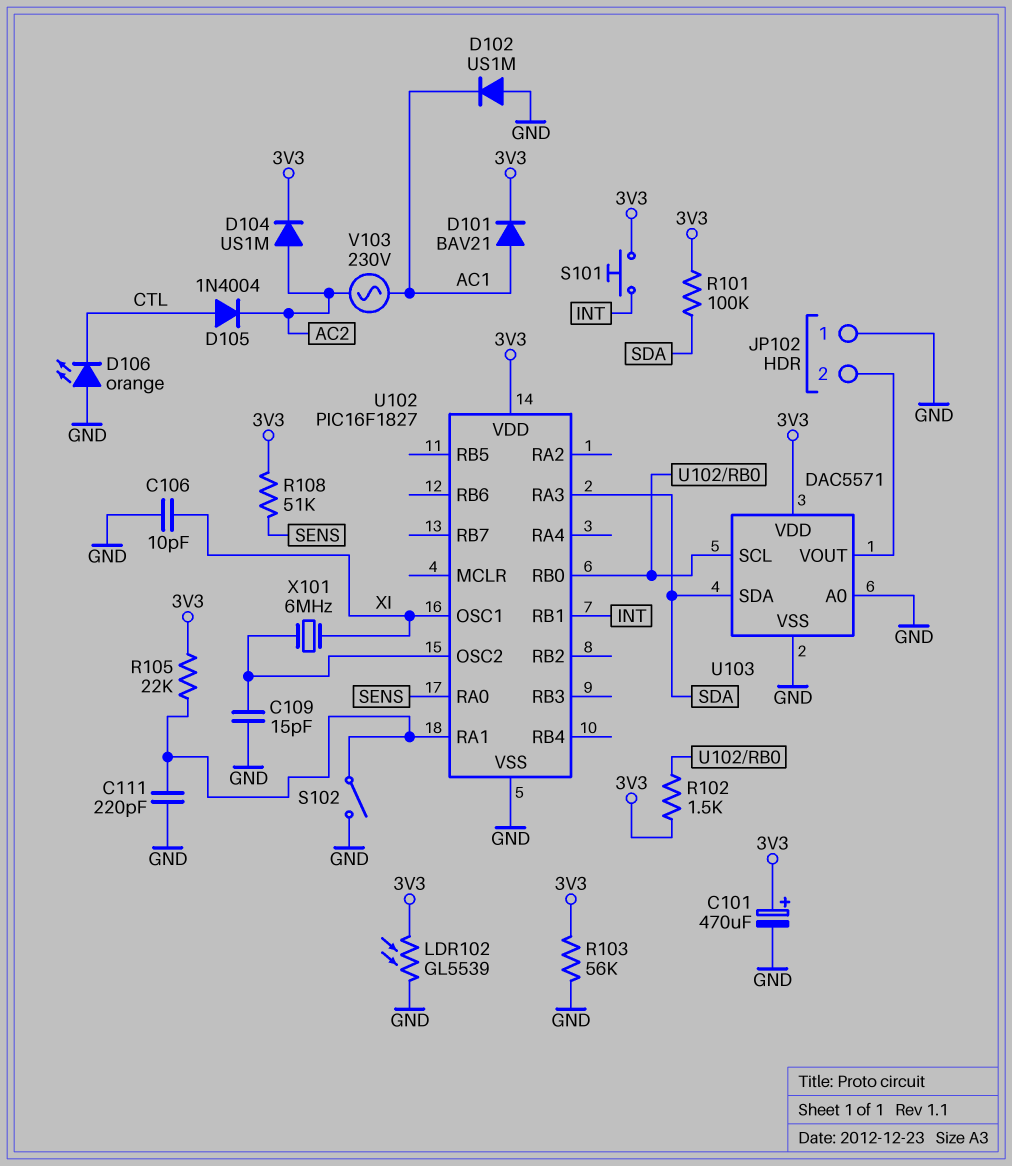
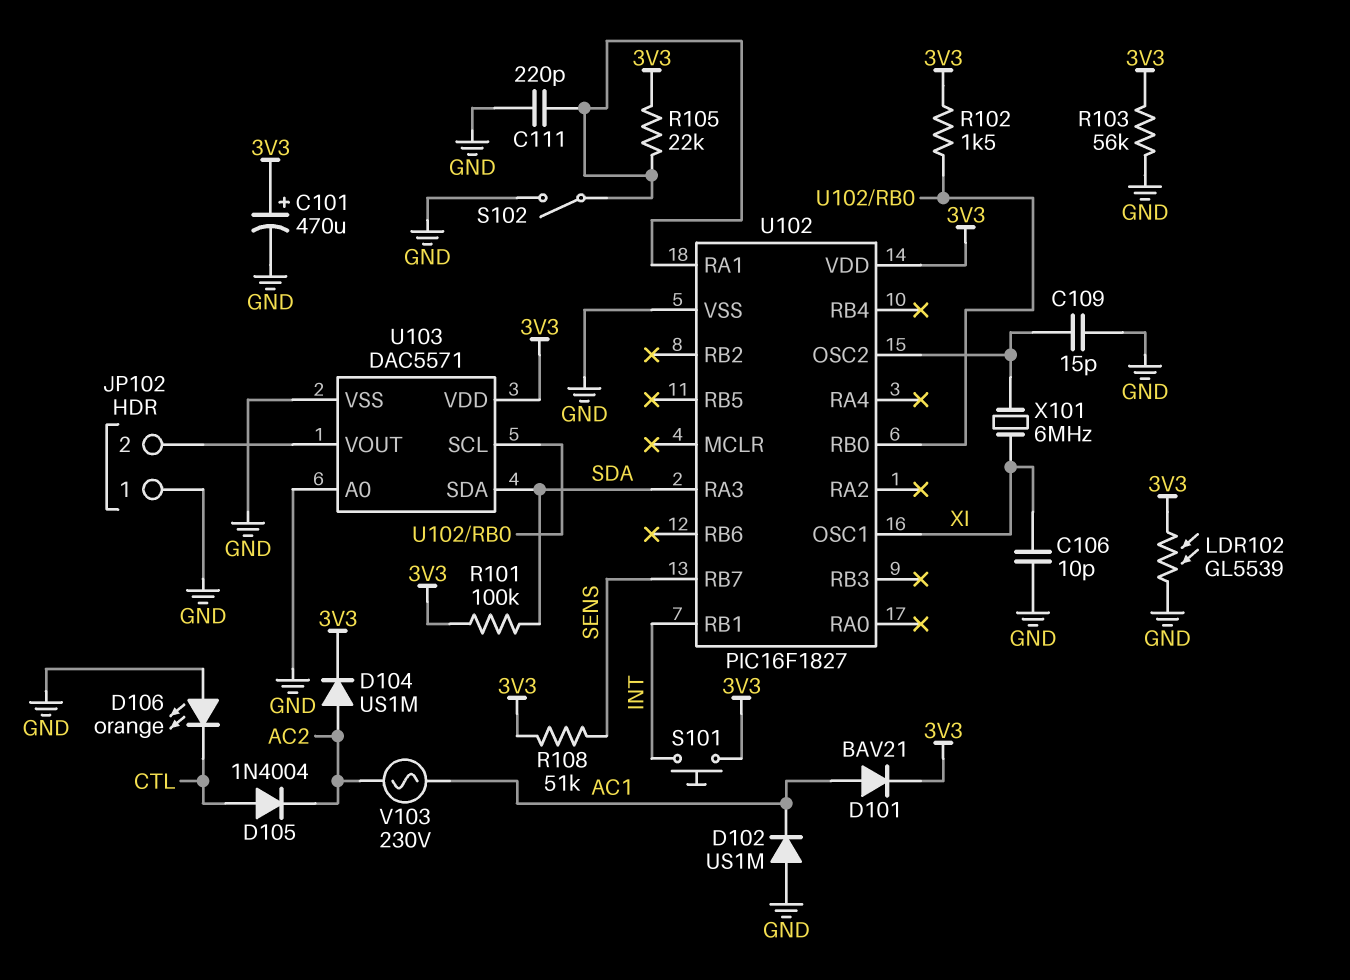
U102 pin RA0: SENS -> none
U102 pin RB7: none -> SENS

